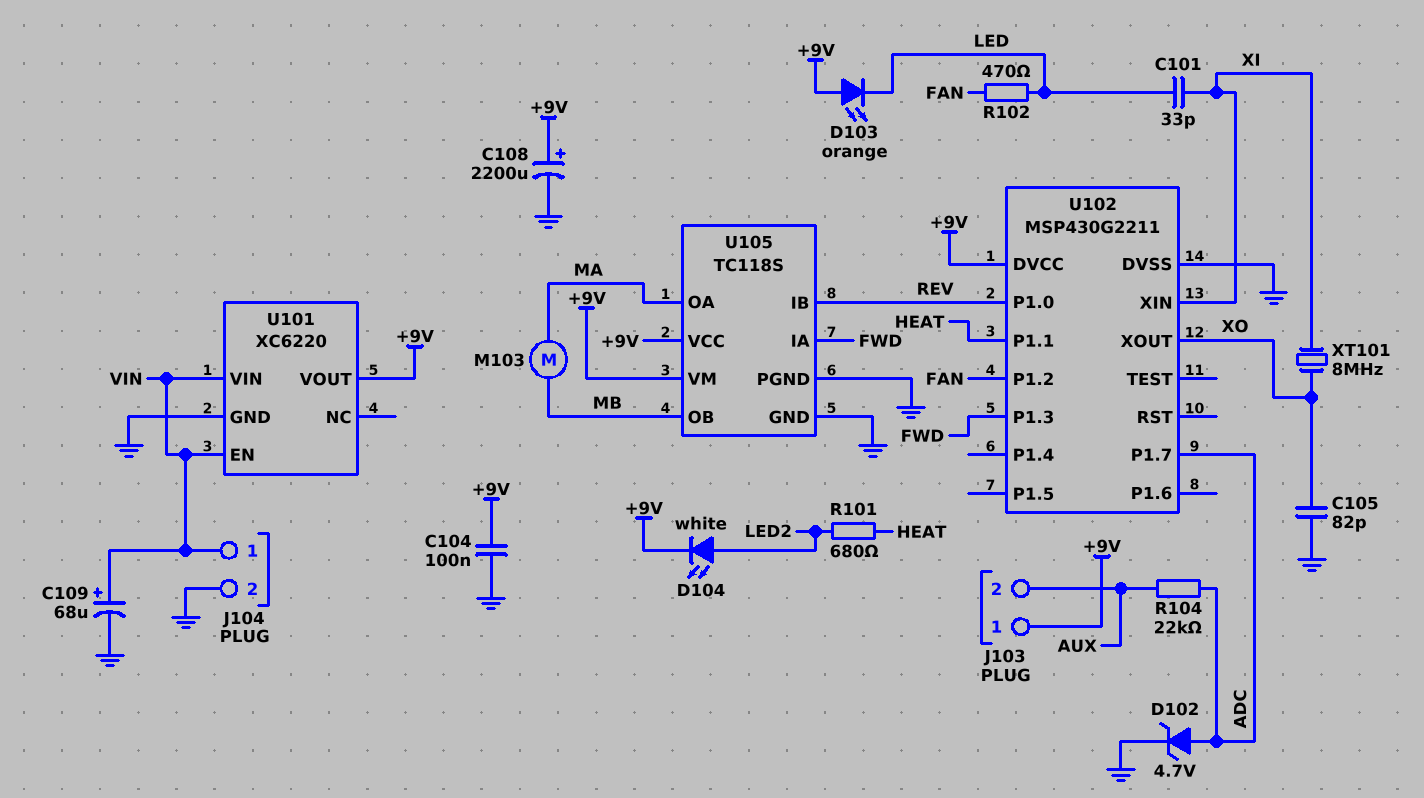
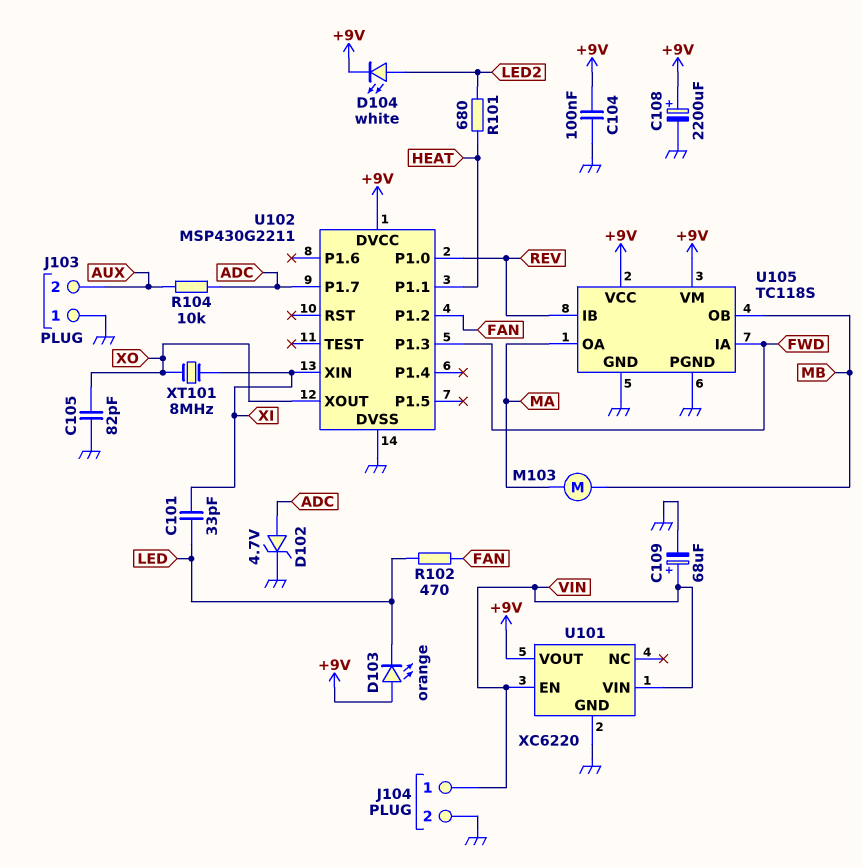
J103 pin 1: +9V -> GND
R104: 22k (ADC, AUX) -> 10k (ADC, AUX)

